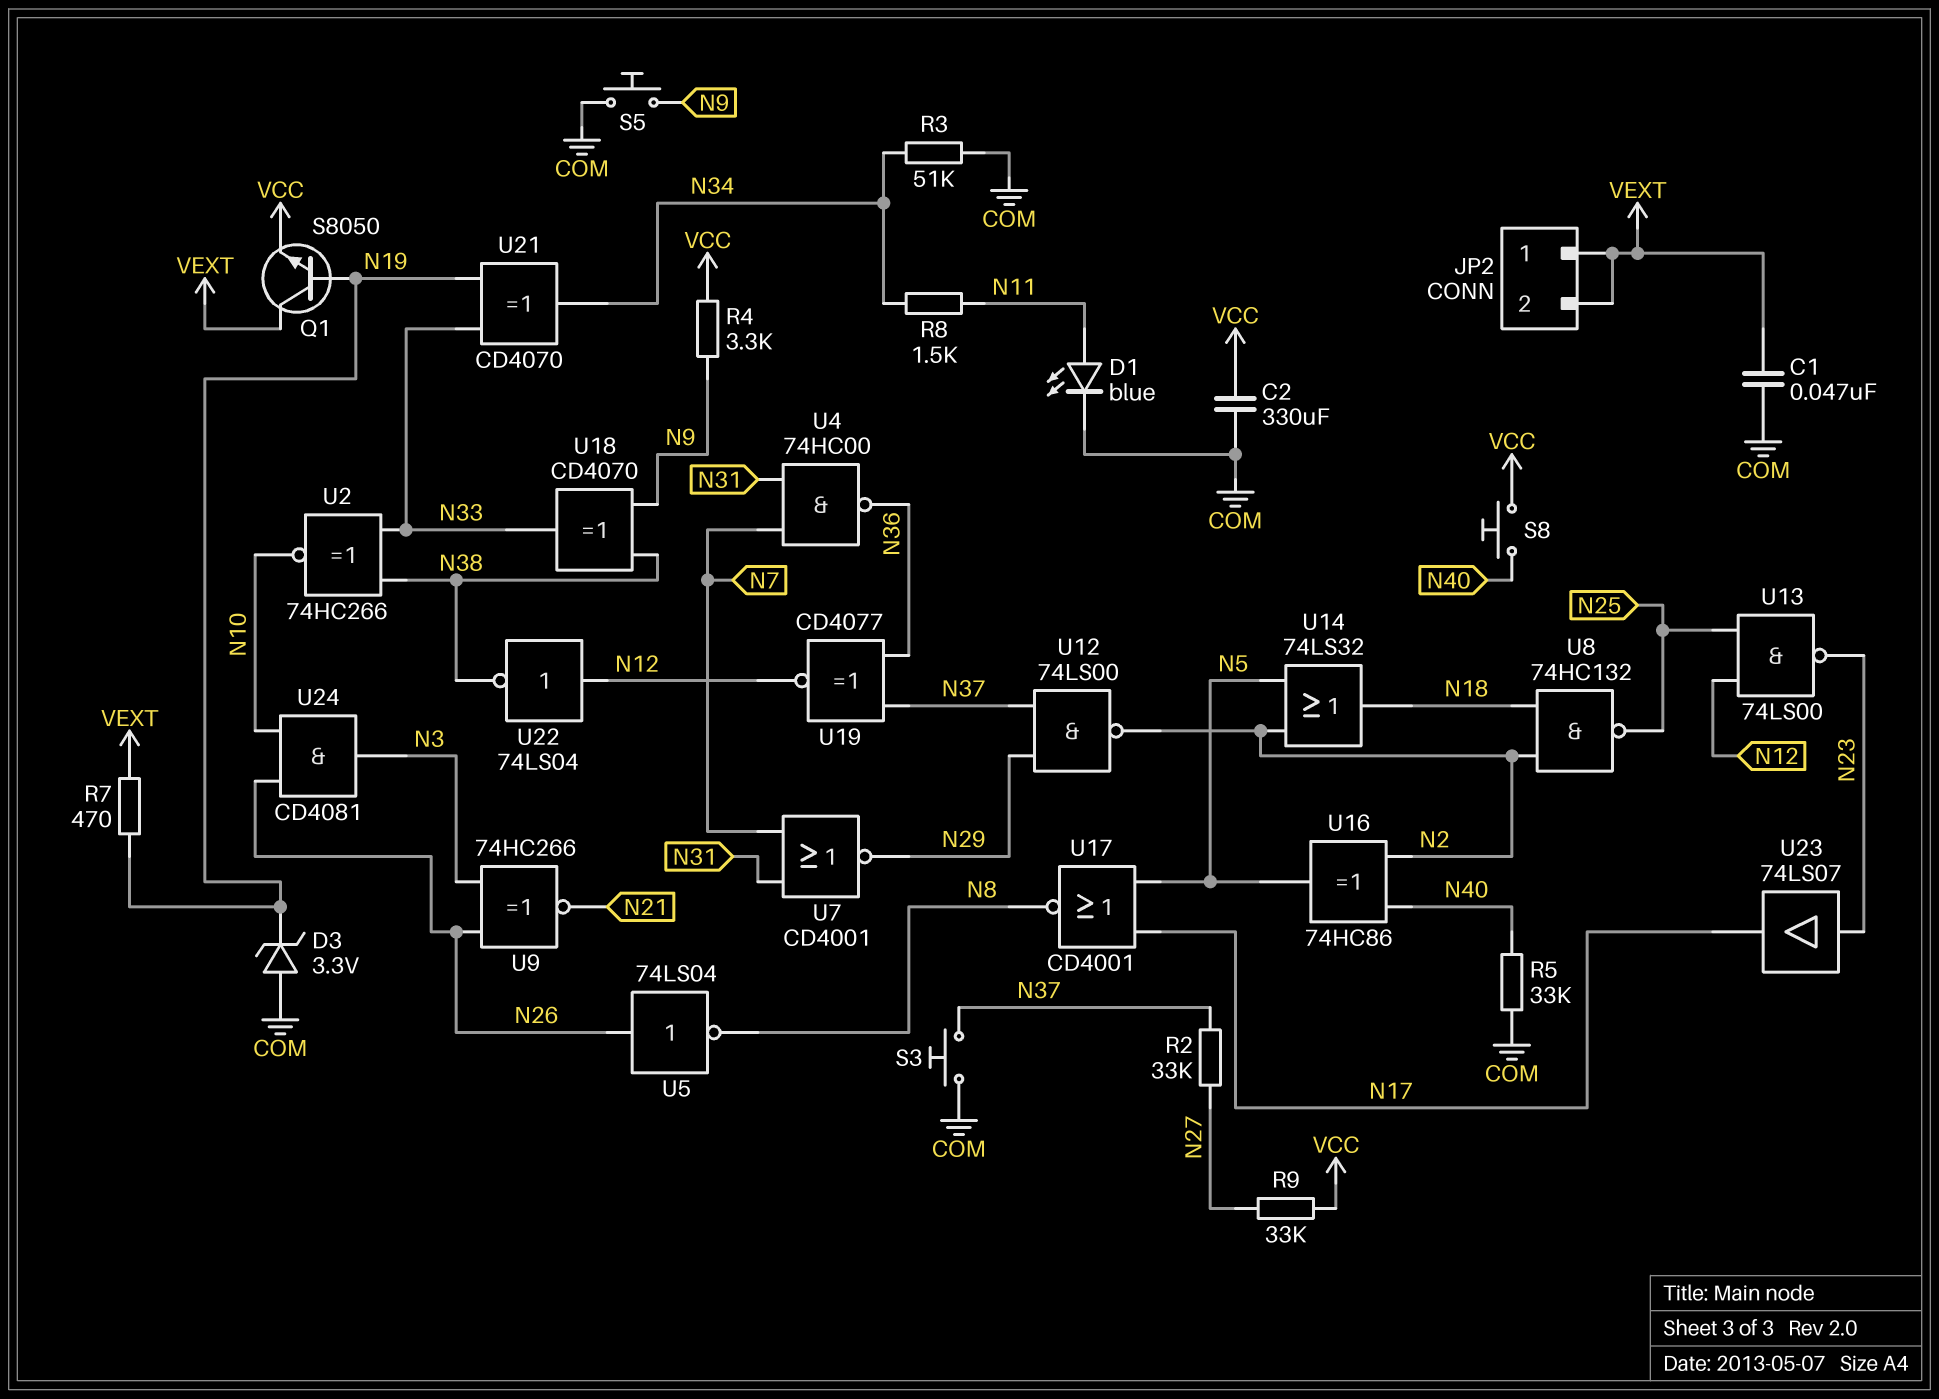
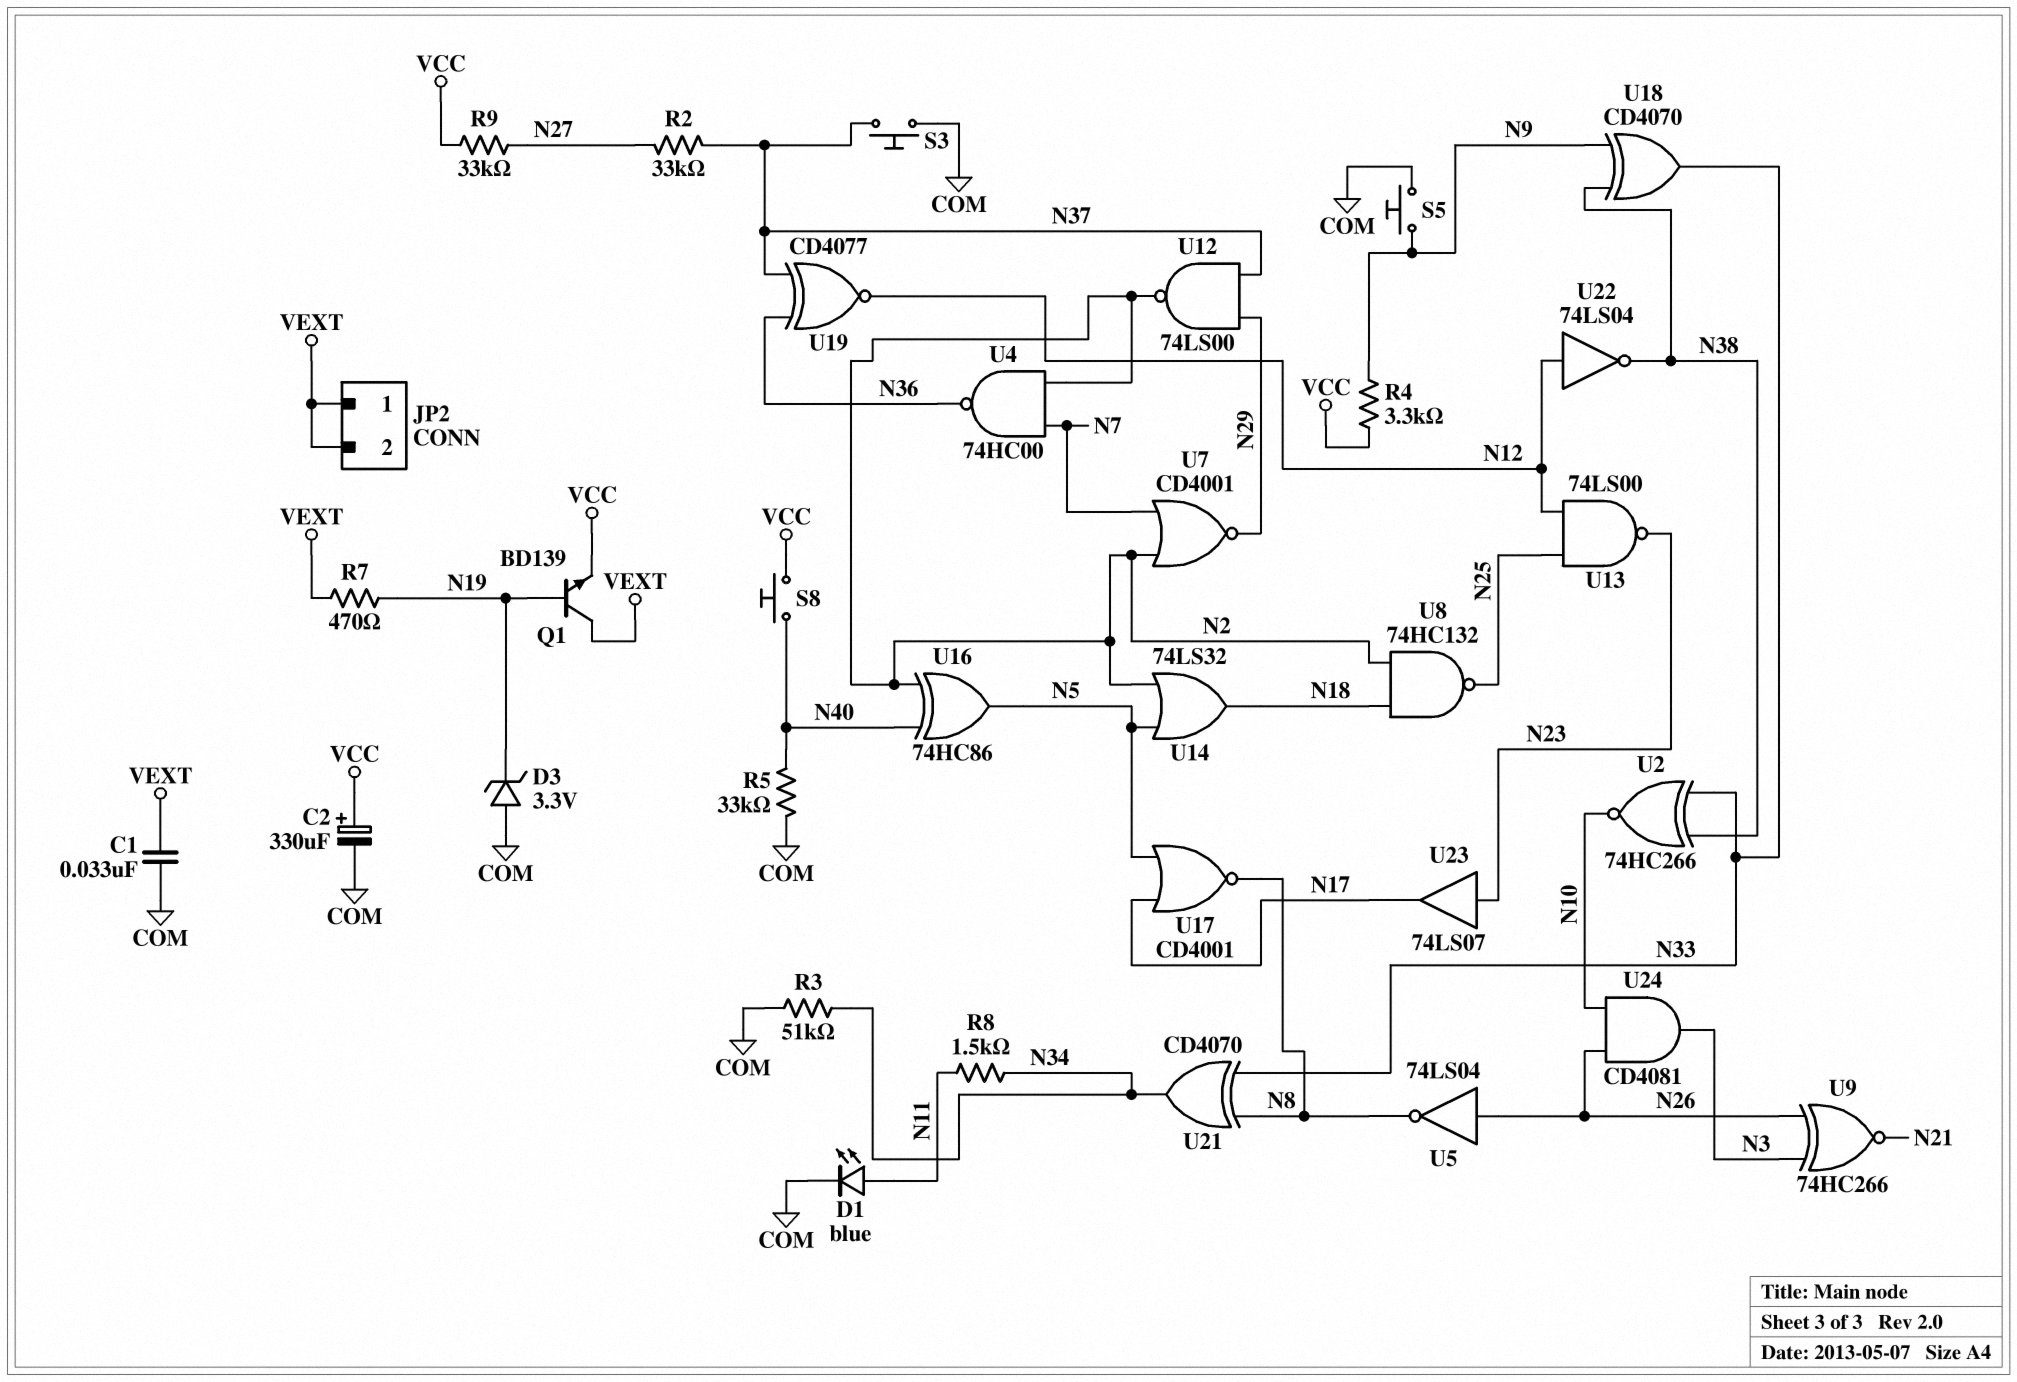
C1: 47nF (COM, VEXT) -> 33nF (COM, VEXT)
C2: 330uF (COM, VCC) -> 330uF (plus VCC, minus COM)
Q1: NPN S8050 (B N19, C VEXT, E VCC) -> NPN BD139 (B N19, C VEXT, E VCC)
U4: NAND 74HC00 (in N7, in N31, out N36) -> NAND 74HC00 (in N2, in N7, out N36)
U7: NOR CD4001 (in N7, in N31, out N29) -> NOR CD4001 (in N2, in N7, out N29)
U21: XOR CD4070 (in N19, in N33, out N34) -> XOR CD4070 (in N8, in N33, out N34)

